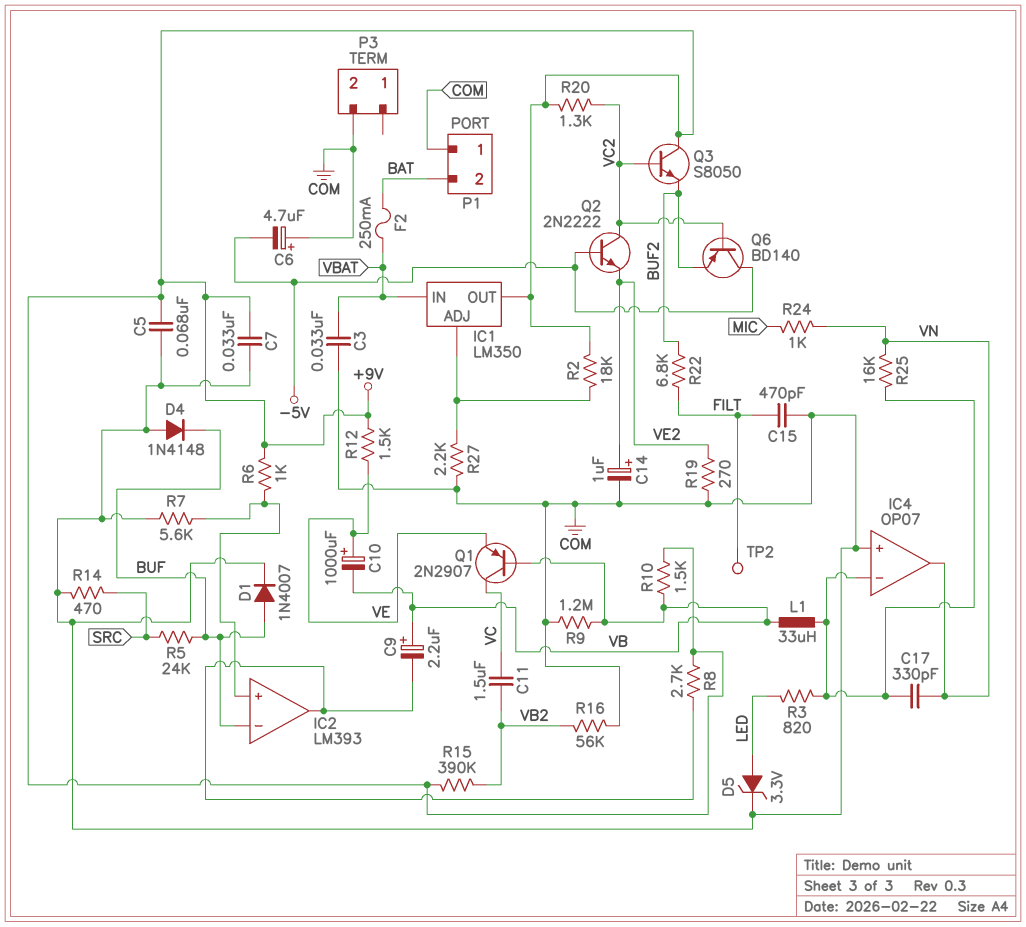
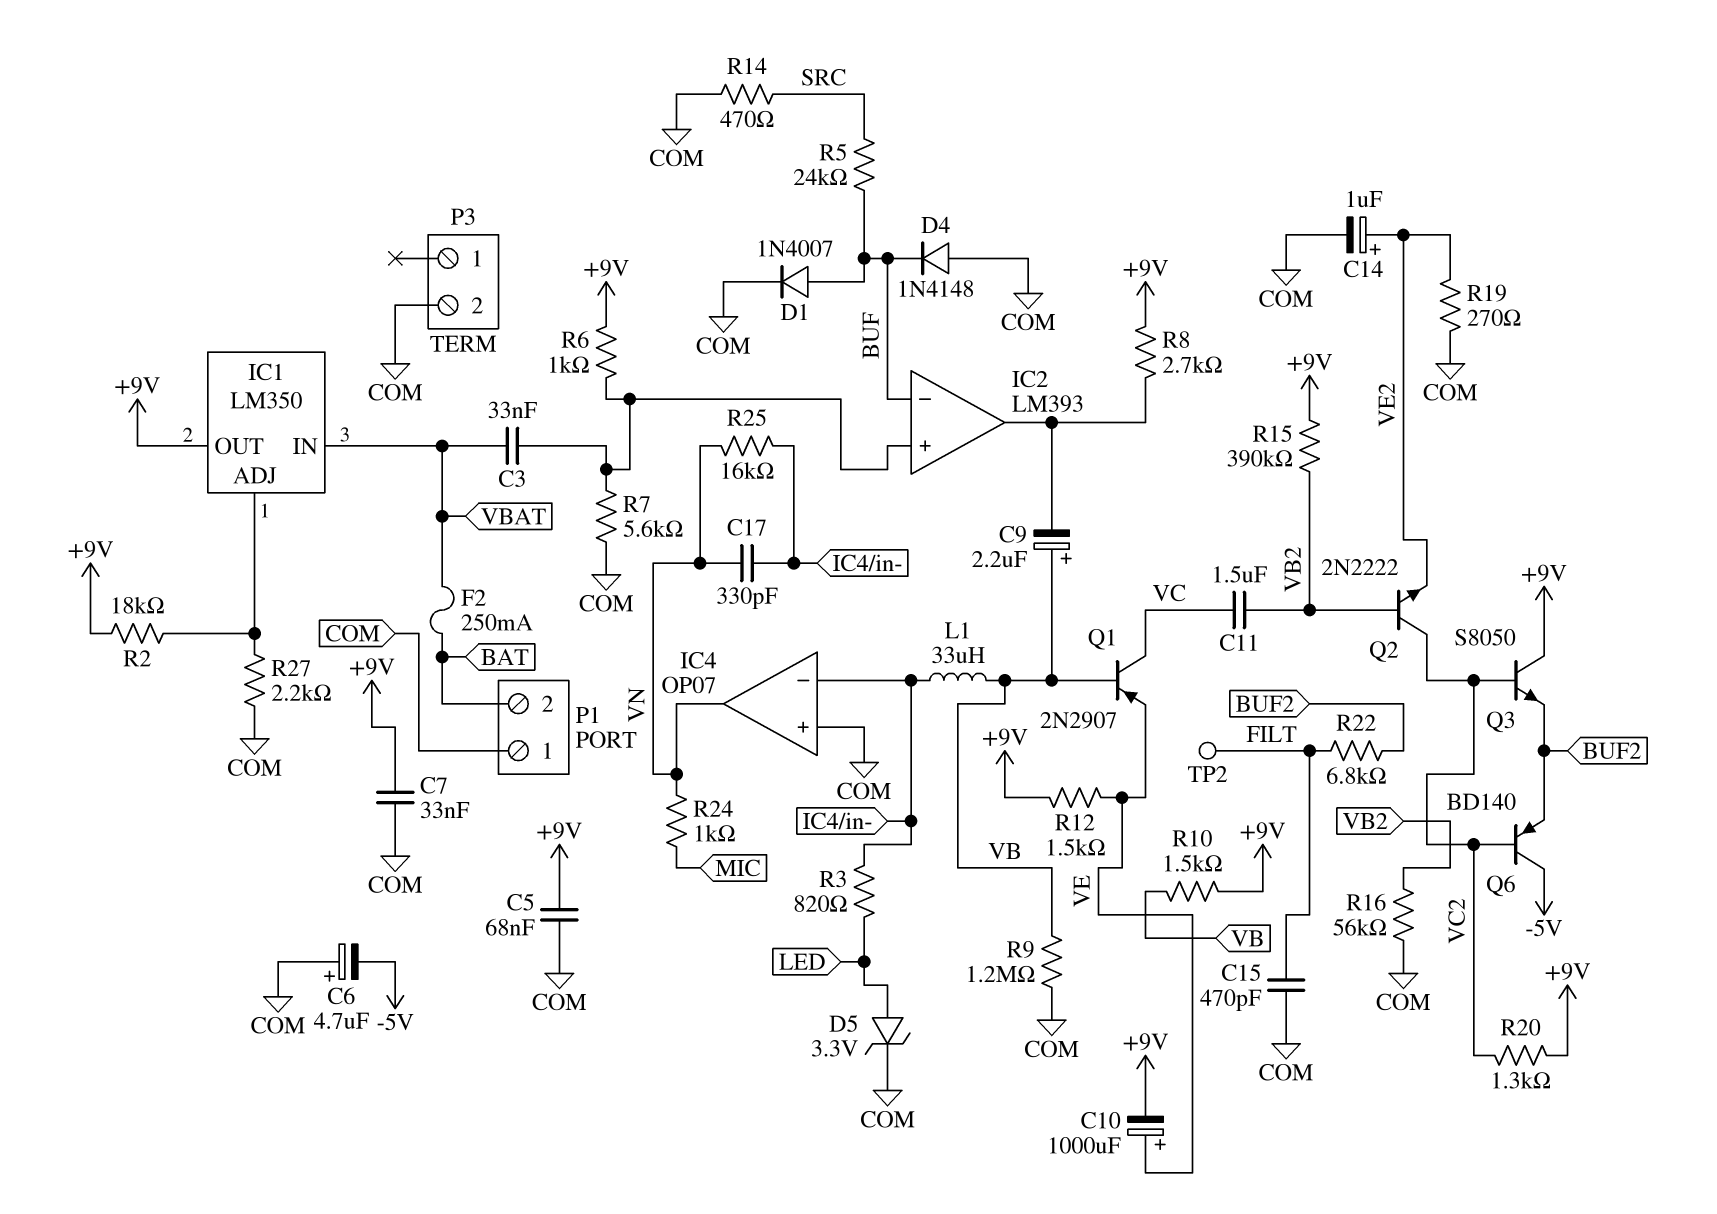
C3: 33nF (COM, VBAT) -> 33nF (IC2/in+, VBAT)
C10: 1000uF (plus VE, minus VB) -> 1000uF (plus VE, minus +9V)
Q2: NPN 2N2222 (B -5V, C VC2, E VE2) -> NPN 2N2222 (B VB2, C VC2, E VE2)

